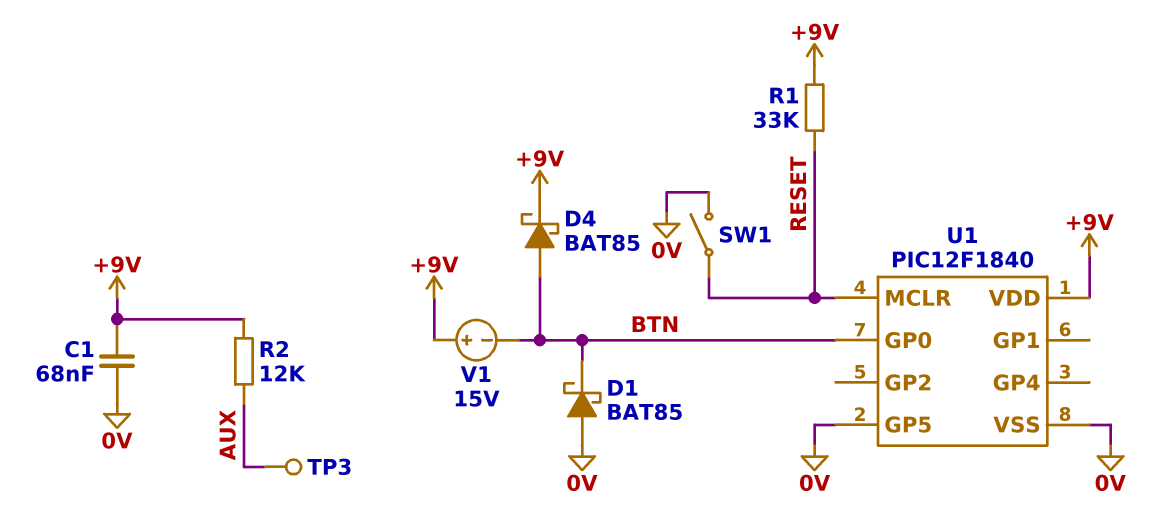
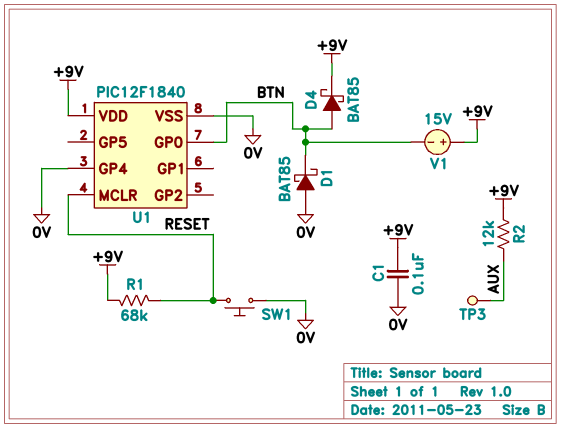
C1: 68nF (+9V, 0V) -> 100nF (+9V, 0V)
R1: 33k (+9V, RESET) -> 68k (+9V, RESET)
SW1: switch (0V, RESET) -> button (0V, RESET)
U1 pin GP4: none -> 0V
U1 pin GP5: 0V -> none

